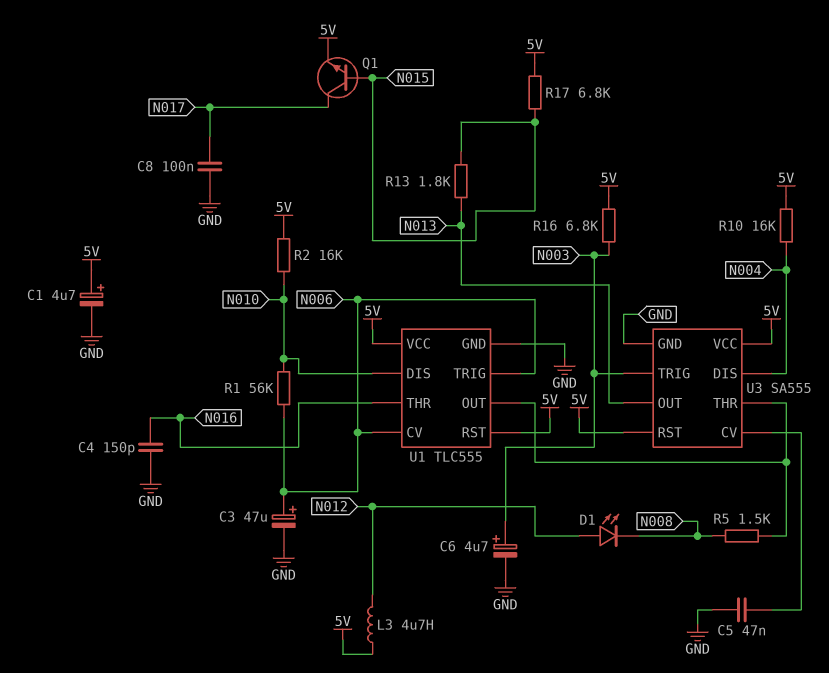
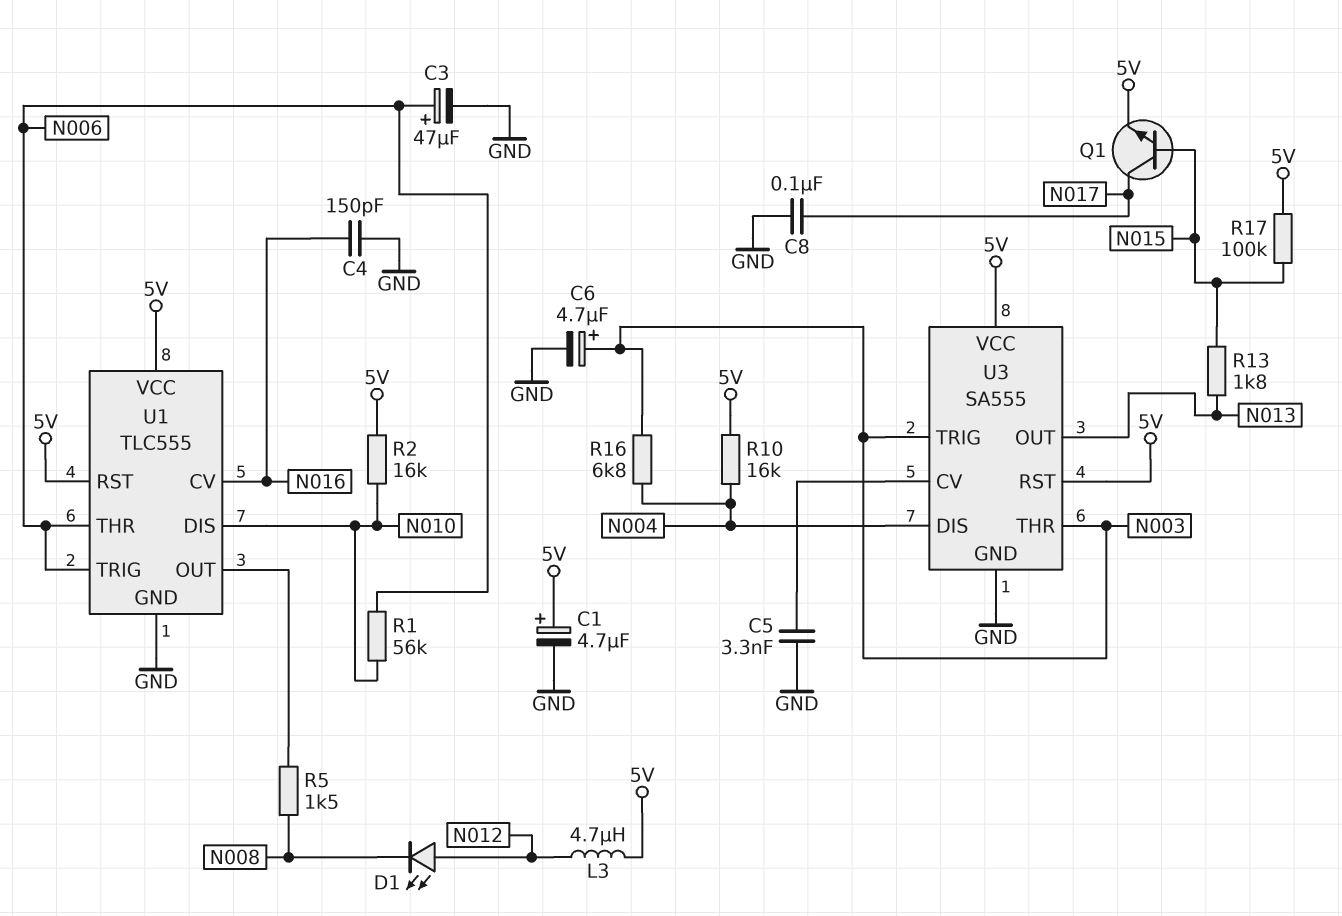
C5: 47nF (GND, U3/CV) -> 3.3nF (GND, U3/CV)
R16: 6.8k (5V, N003) -> 6.8k (N003, N004)
R17: 6.8k (5V, N015) -> 100k (5V, N015)
U1 pin CV: N006 -> N016
U1 pin THR: N016 -> N006
U3 pin THR: U1/OUT -> N003

